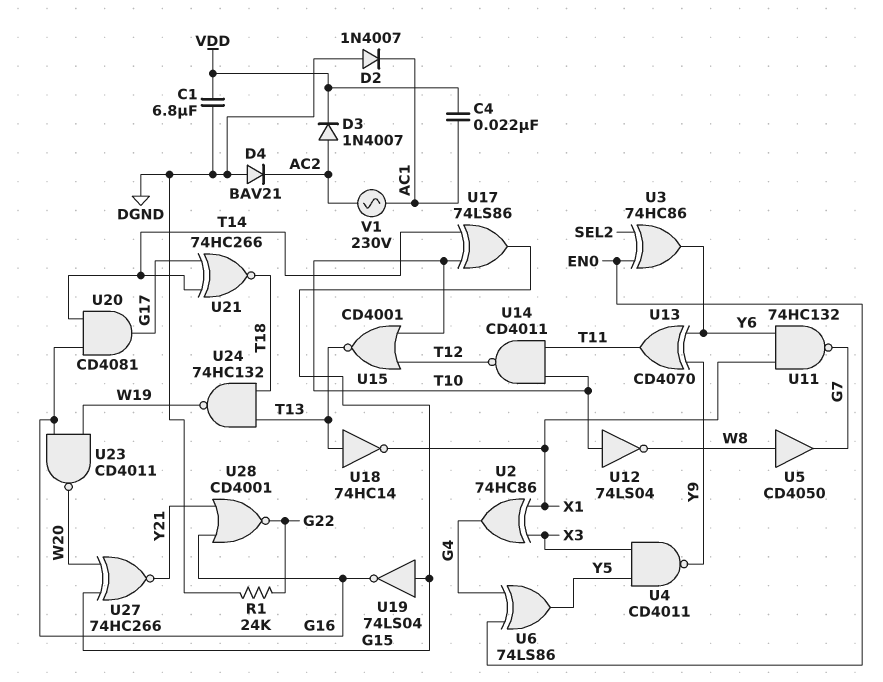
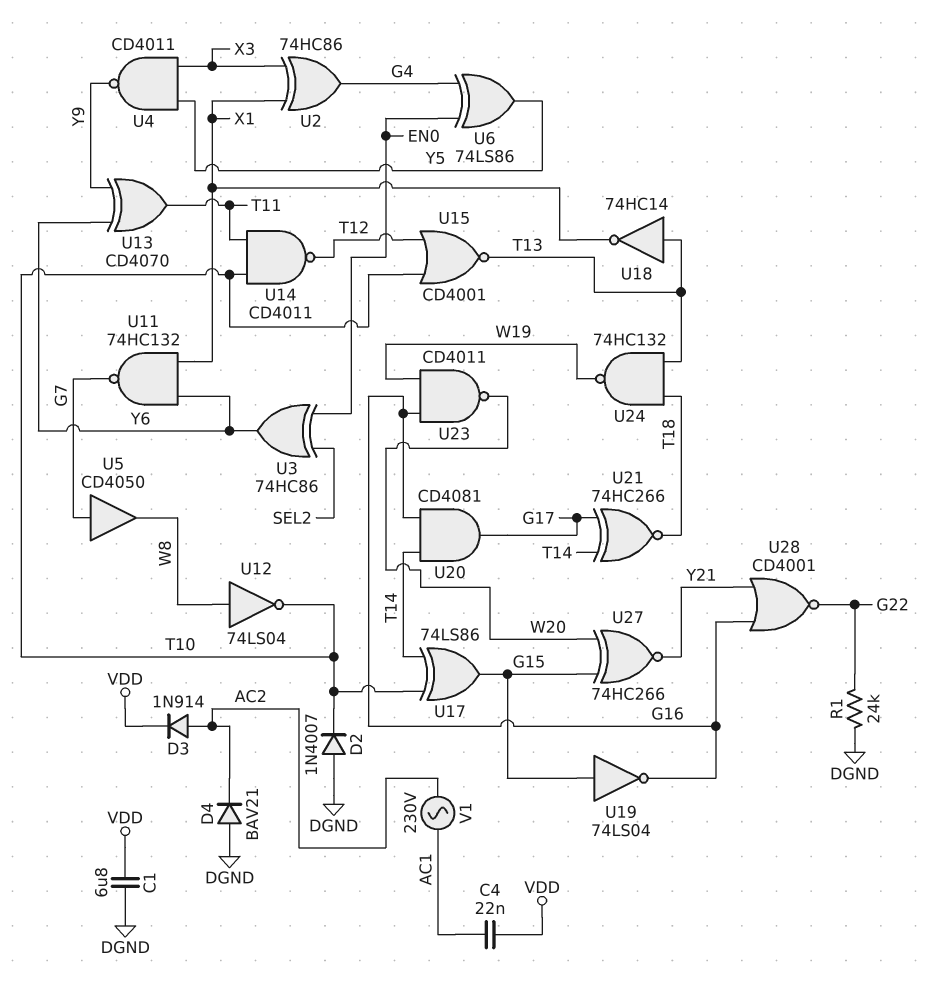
D2: diode 1N4007 (A DGND, K AC1) -> diode 1N4007 (A DGND, K T10)
D3: diode 1N4007 (A AC2, K VDD) -> diode 1N914 (A AC2, K VDD)
U5: buffer CD4050 (in W8, out G7) -> buffer CD4050 (in G7, out W8)
U12: NOT 74LS04 (in T10, out W8) -> NOT 74LS04 (in W8, out T10)

